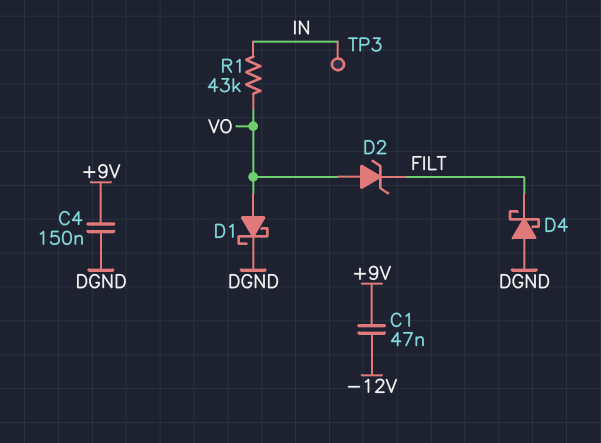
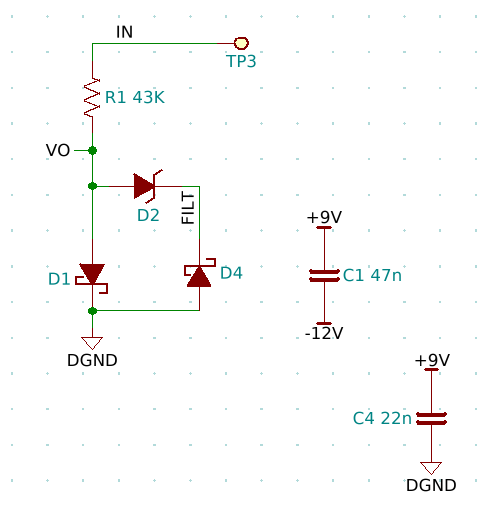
C4: 150nF (+9V, DGND) -> 22nF (+9V, DGND)

